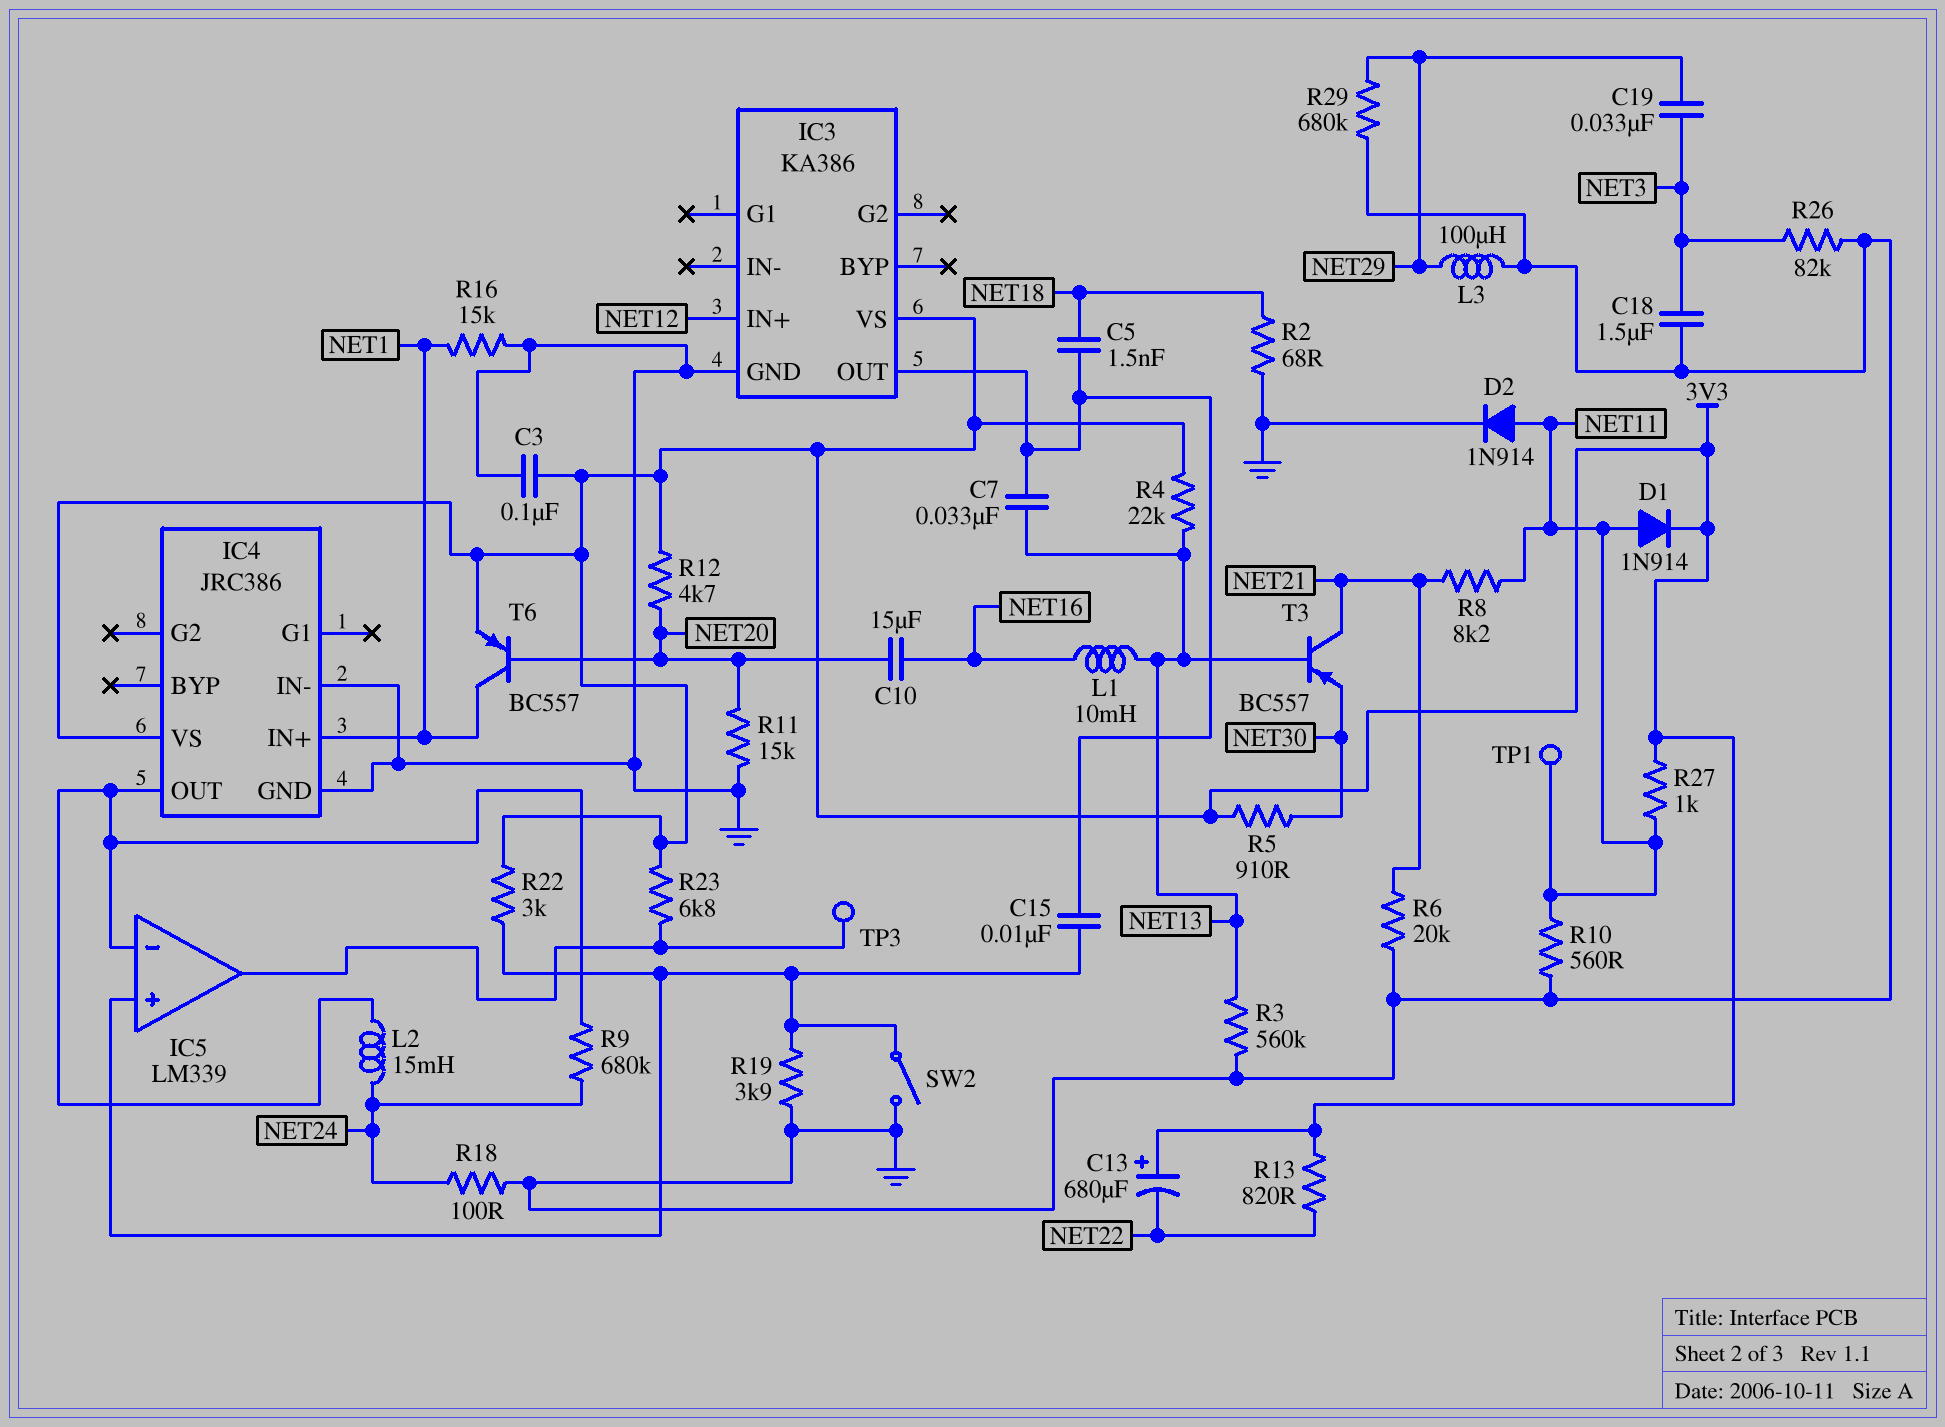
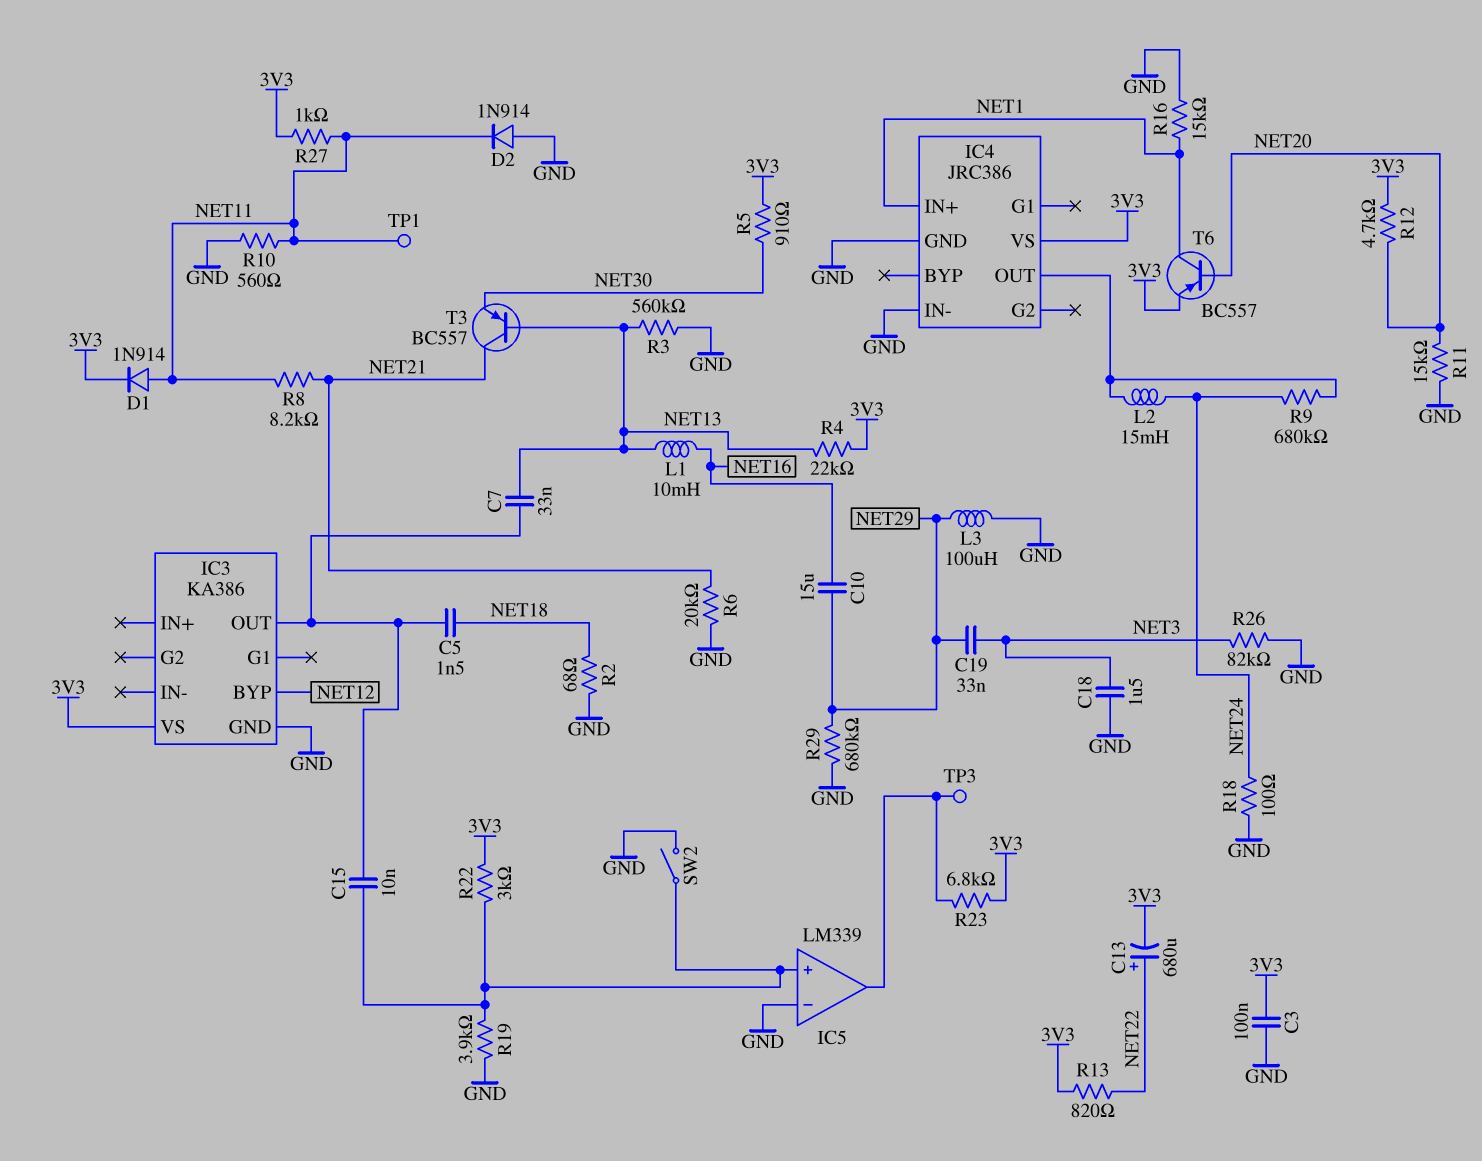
C10: 15uF (NET16, NET20) -> 15uF (NET16, NET29)
C13: 680uF (plus 3V3, minus NET22) -> 680uF (plus NET22, minus 3V3)
D2: diode 1N914 (A NET11, K GND) -> diode 1N914 (A GND, K NET11)
IC3 pin BYP: none -> NET12
IC3 pin IN+: NET12 -> none
IC5 pin in-: IC4/OUT -> GND

